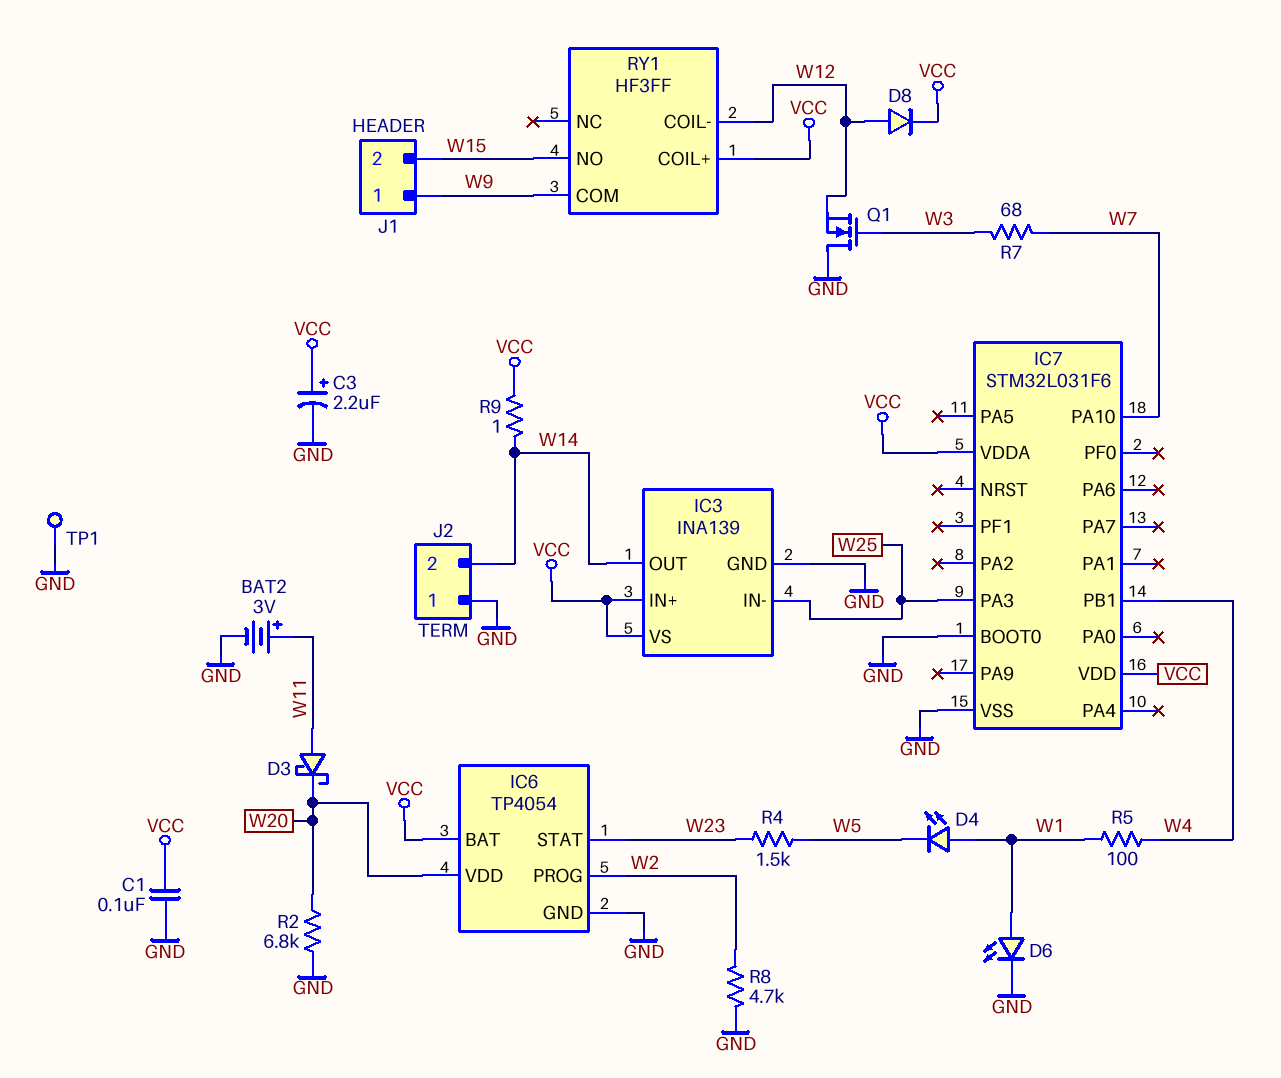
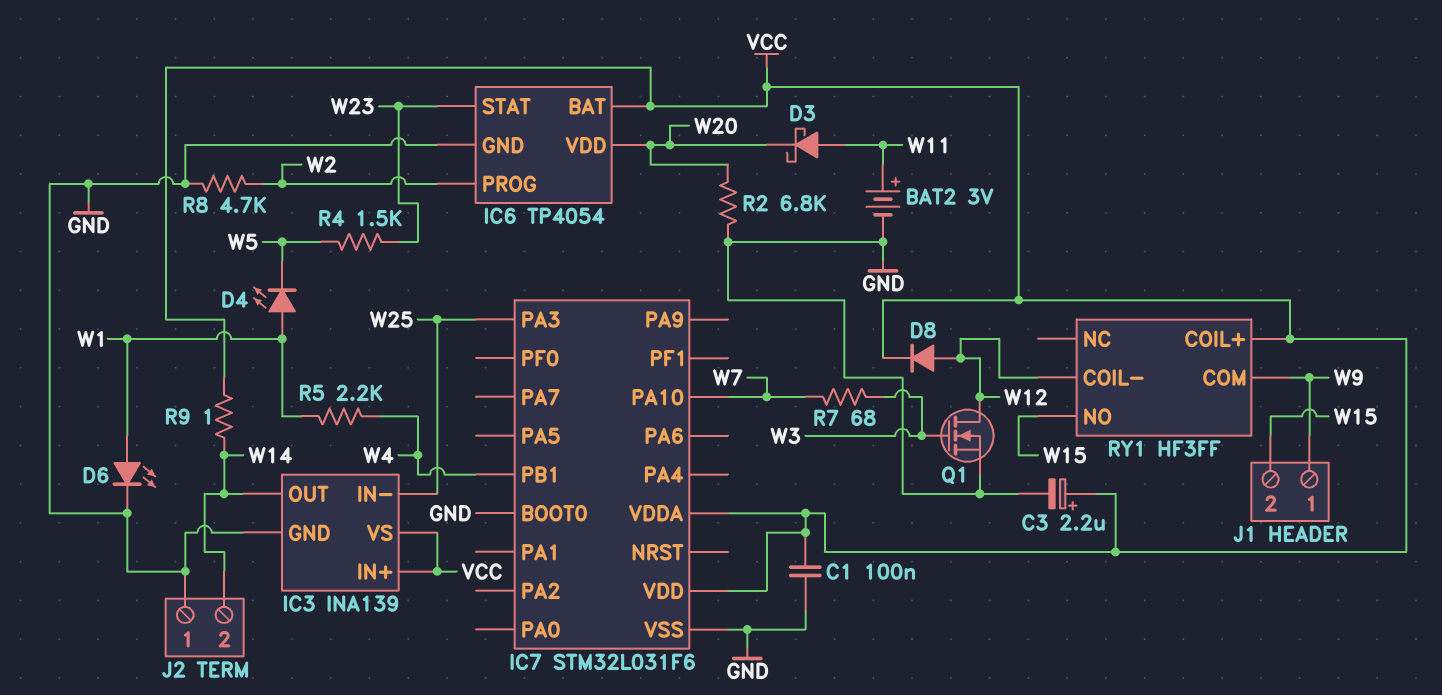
Q1: NMOS (G W3, D GND, S W12) -> NMOS (G W3, D W12, S GND)
R5: 100 (W1, W4) -> 2.2k (W1, W4)
TP1: test point (GND) -> none

